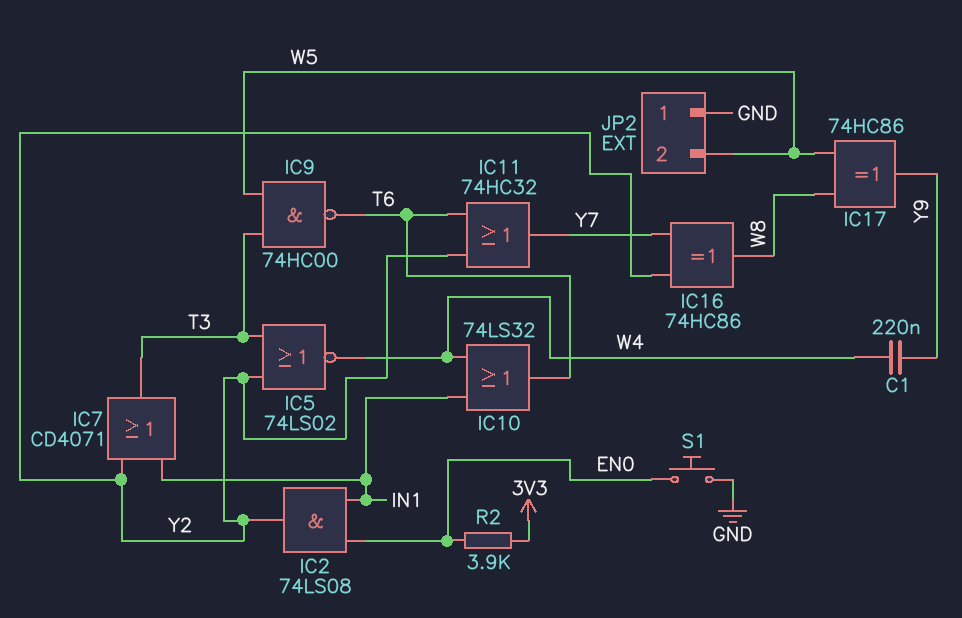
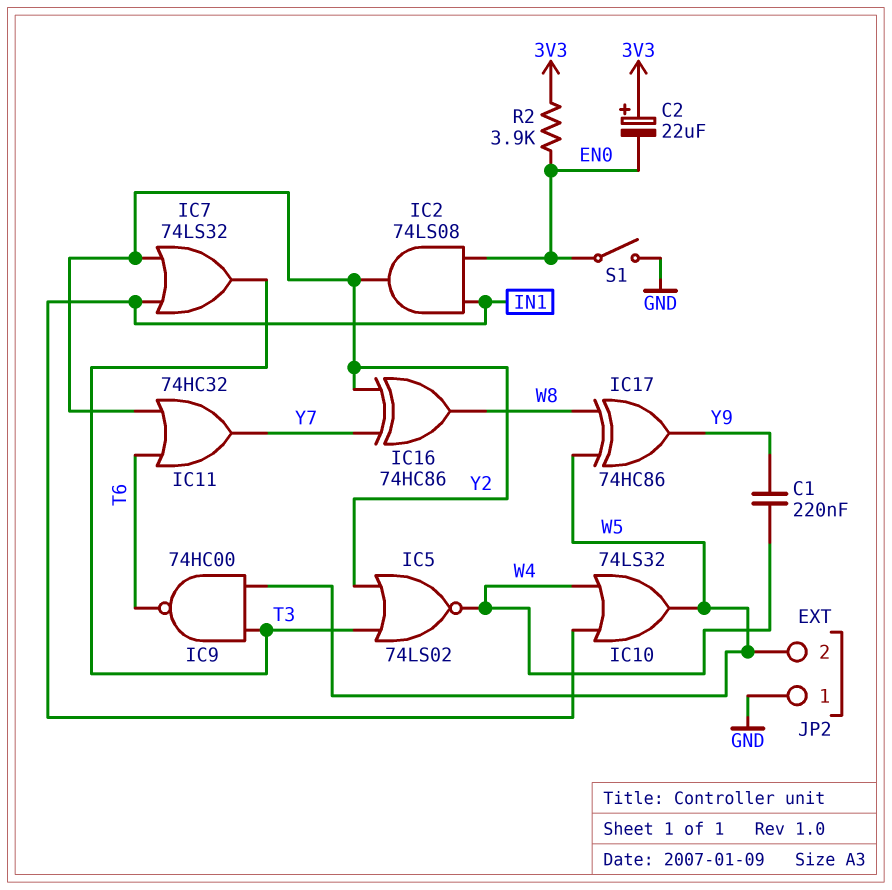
C2: none -> 22uF (plus 3V3, minus EN0)
IC7: OR CD4071 (in IN1, in Y2, out T3) -> OR 74LS32 (in IN1, in Y2, out T3)
IC10: OR 74LS32 (in IN1, in W4, out T6) -> OR 74LS32 (in IN1, in W4, out W5)
S1: button (EN0, GND) -> switch (EN0, GND)

